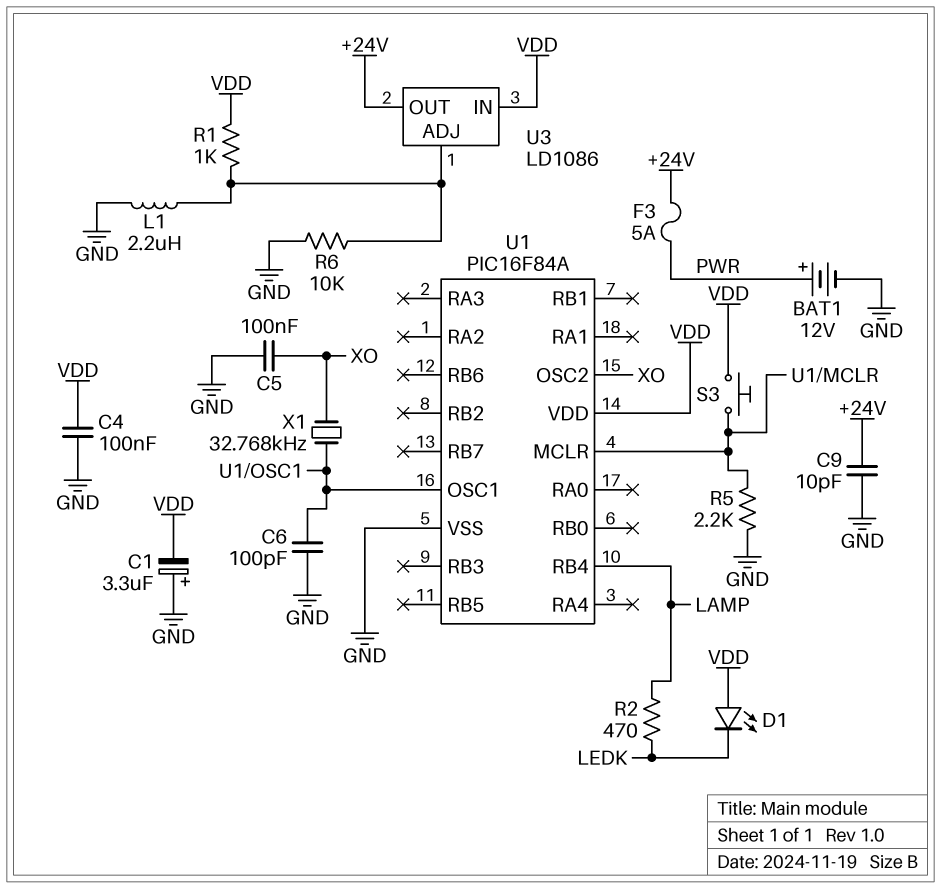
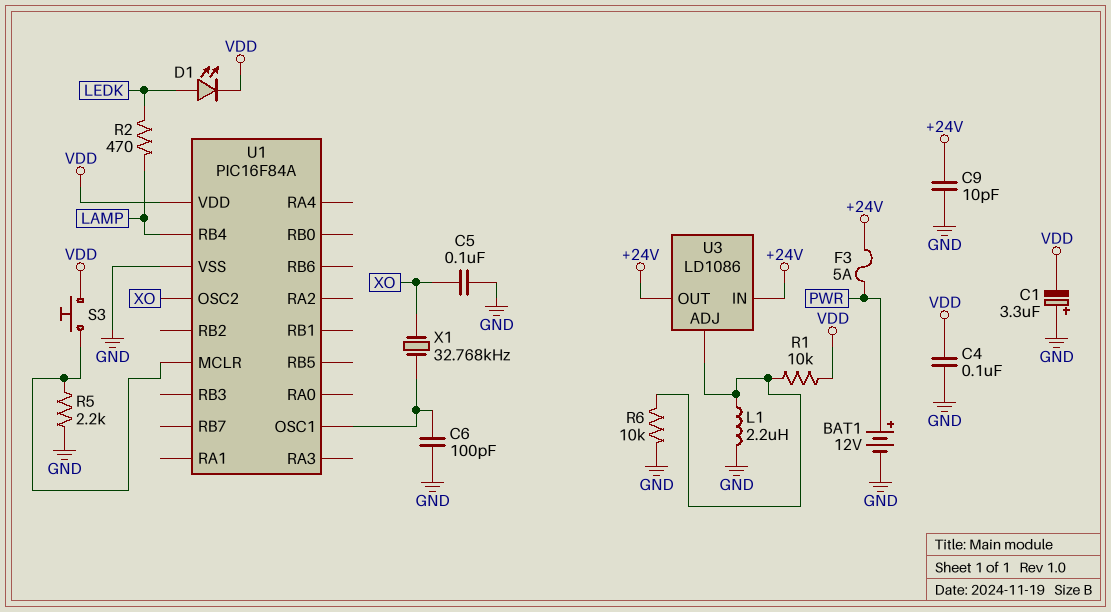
D1: LED (A VDD, K LEDK) -> LED (A LEDK, K VDD)
R1: 1k (U3/ADJ, VDD) -> 10k (U3/ADJ, VDD)
U3 pin IN: VDD -> +24V

